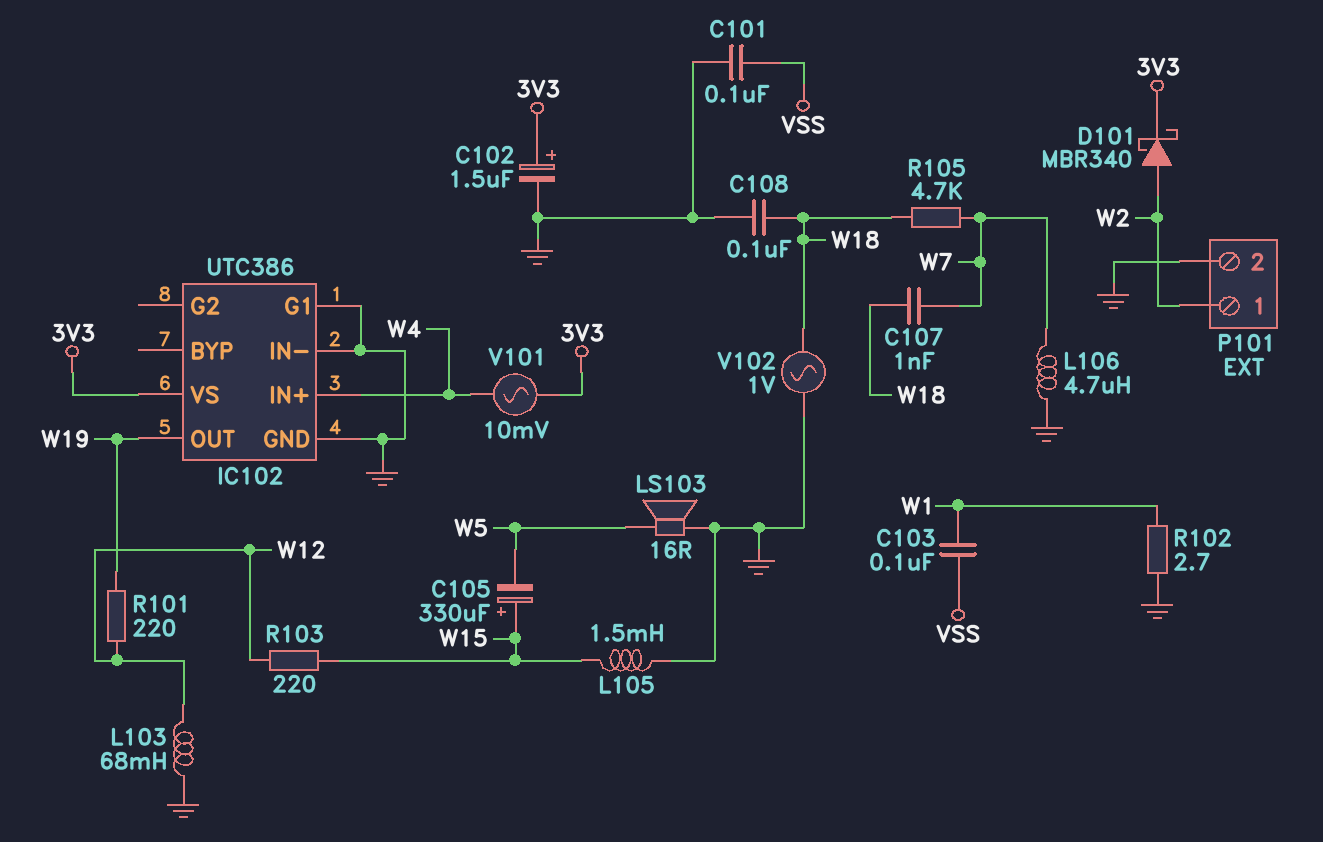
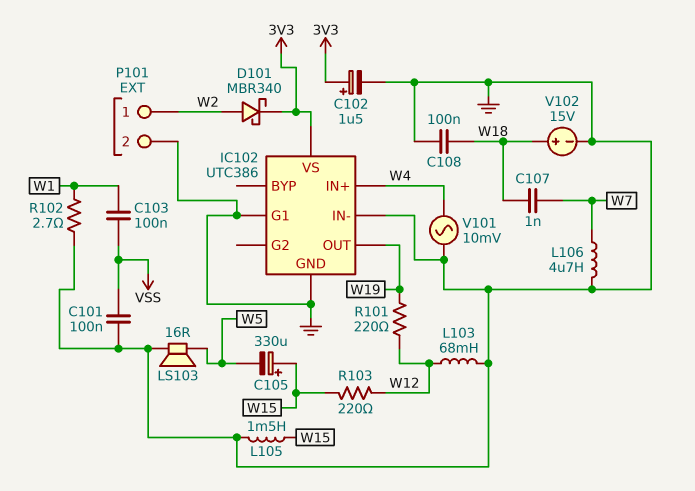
R105: 4.7k (W7, W18) -> none
V101: AC 10mV (3V3, W4) -> AC 10mV (GND, W4)
V102: AC 1V (GND, W18) -> 15V (plus W18, minus GND)

